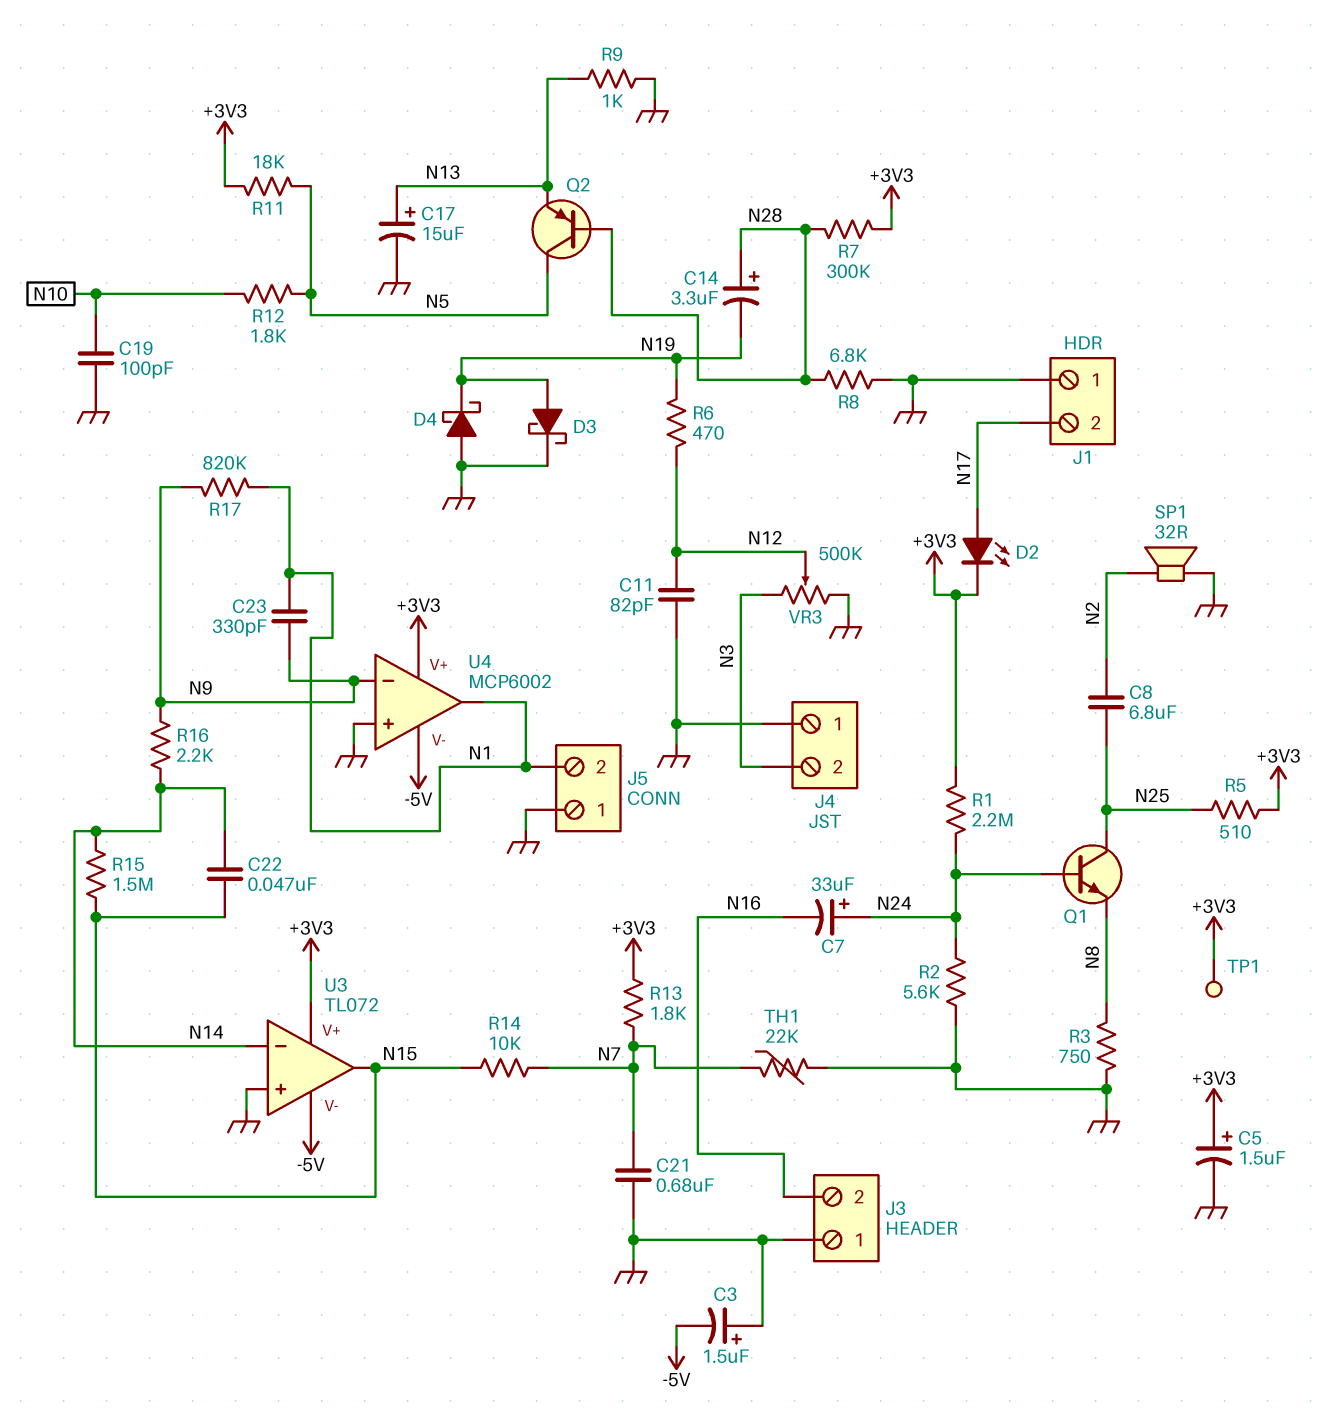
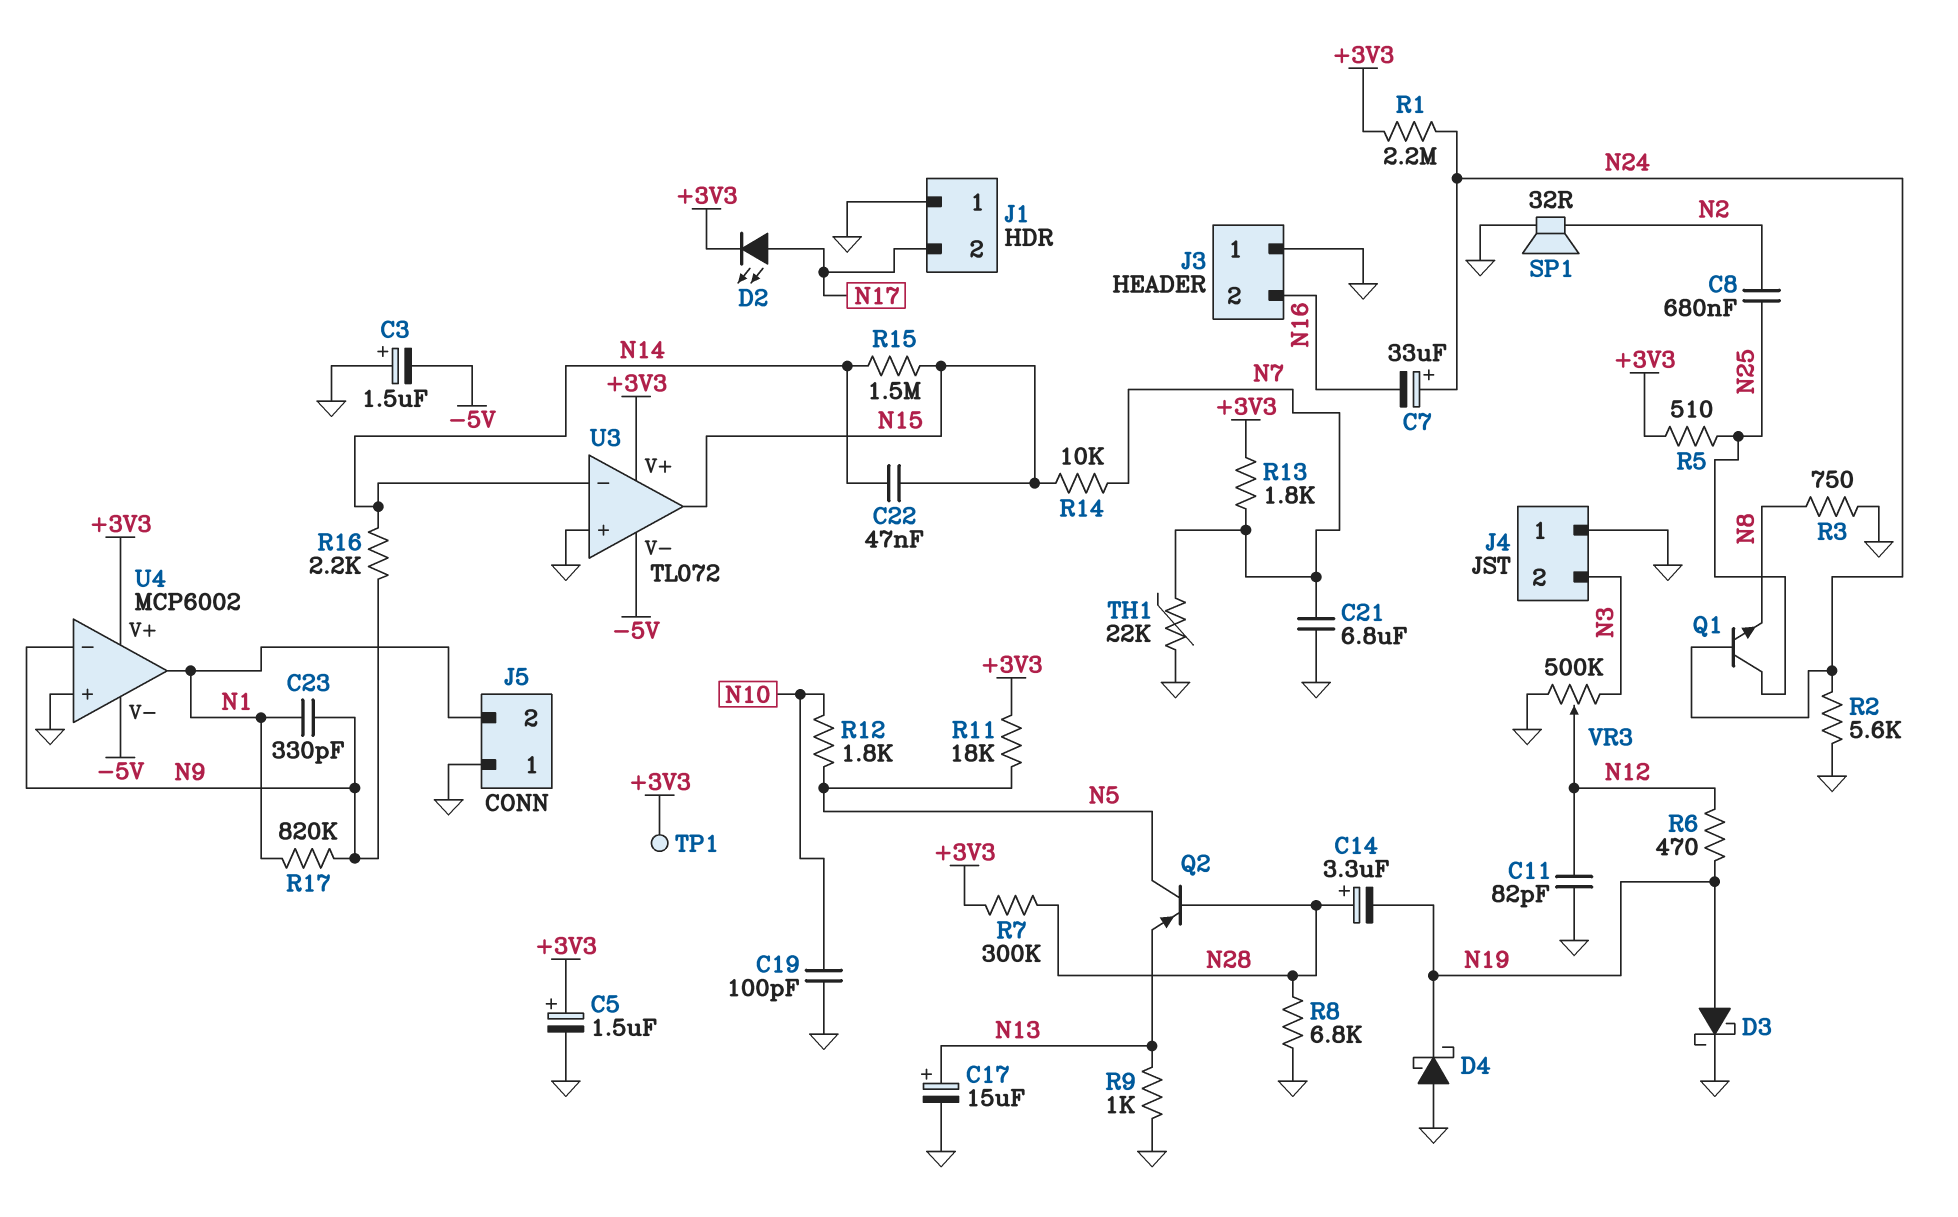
C8: 6.8uF (N2, N25) -> 680nF (N2, N25)
C21: 680nF (GND, N7) -> 6.8uF (GND, N7)

